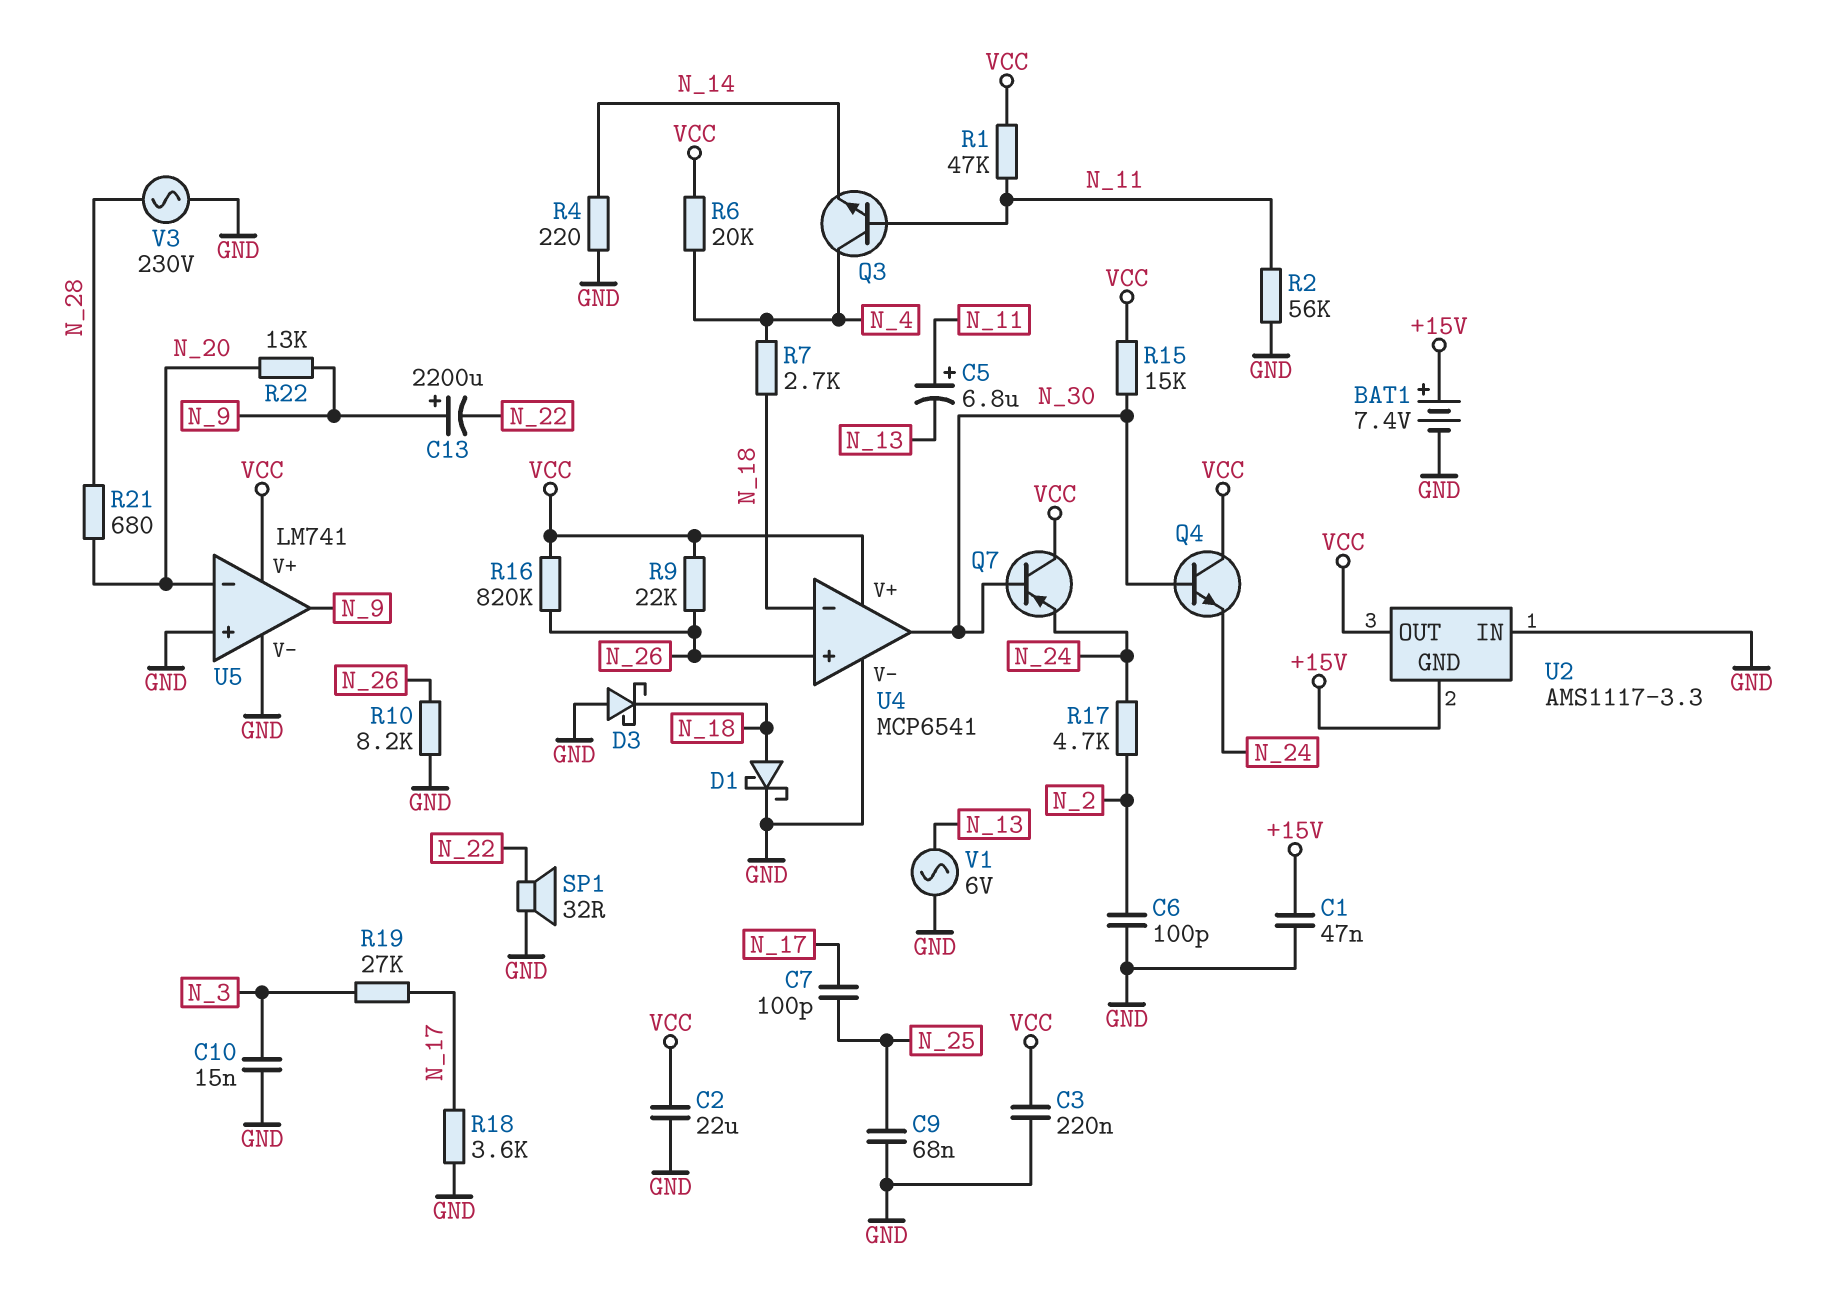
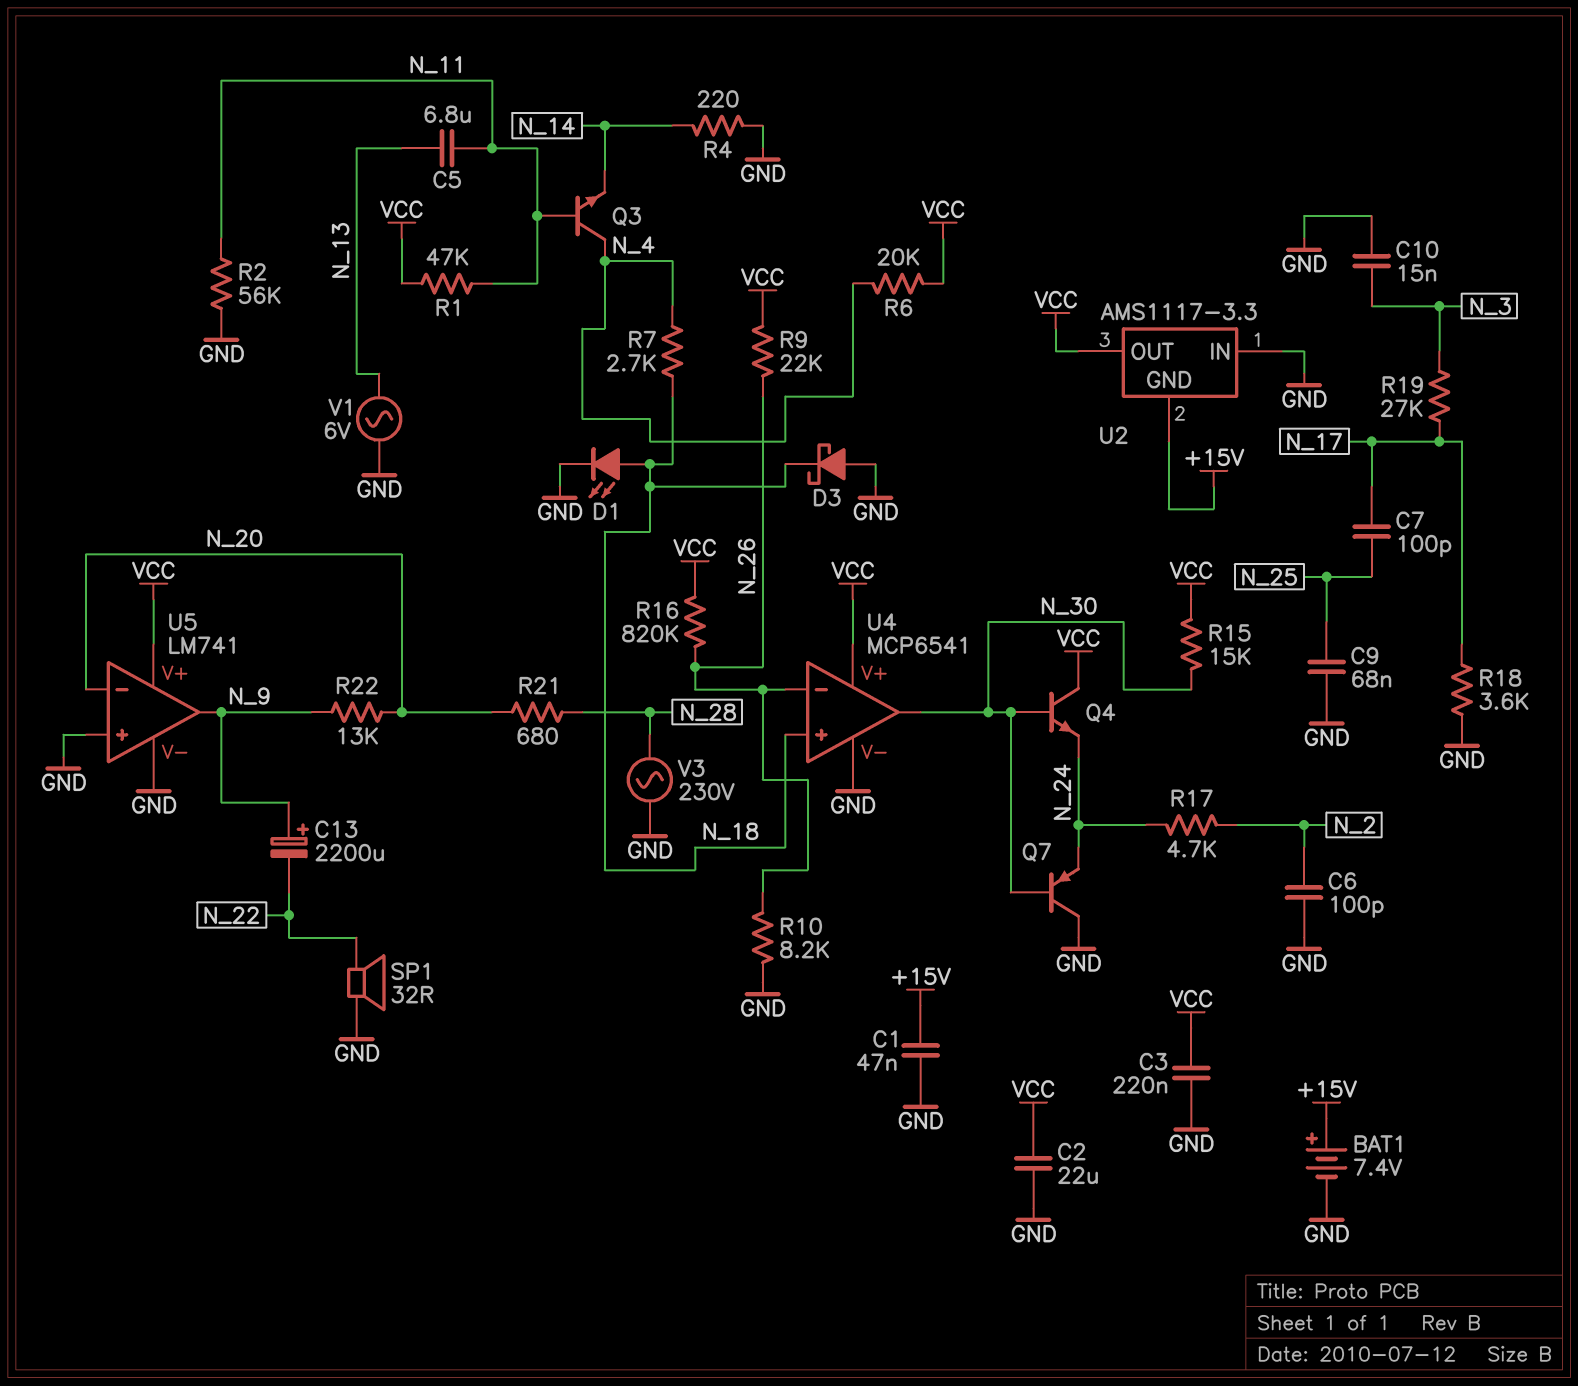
C5: 6.8uF (plus N_11, minus N_13) -> 6.8uF (N_11, N_13)
D1: schottky (A N_18, K GND) -> LED (A N_18, K GND)
Q7: PNP (B N_30, C VCC, E N_24) -> PNP (B N_30, C GND, E N_24)
U4 pin in+: N_26 -> N_18
U4 pin in-: N_18 -> N_26

